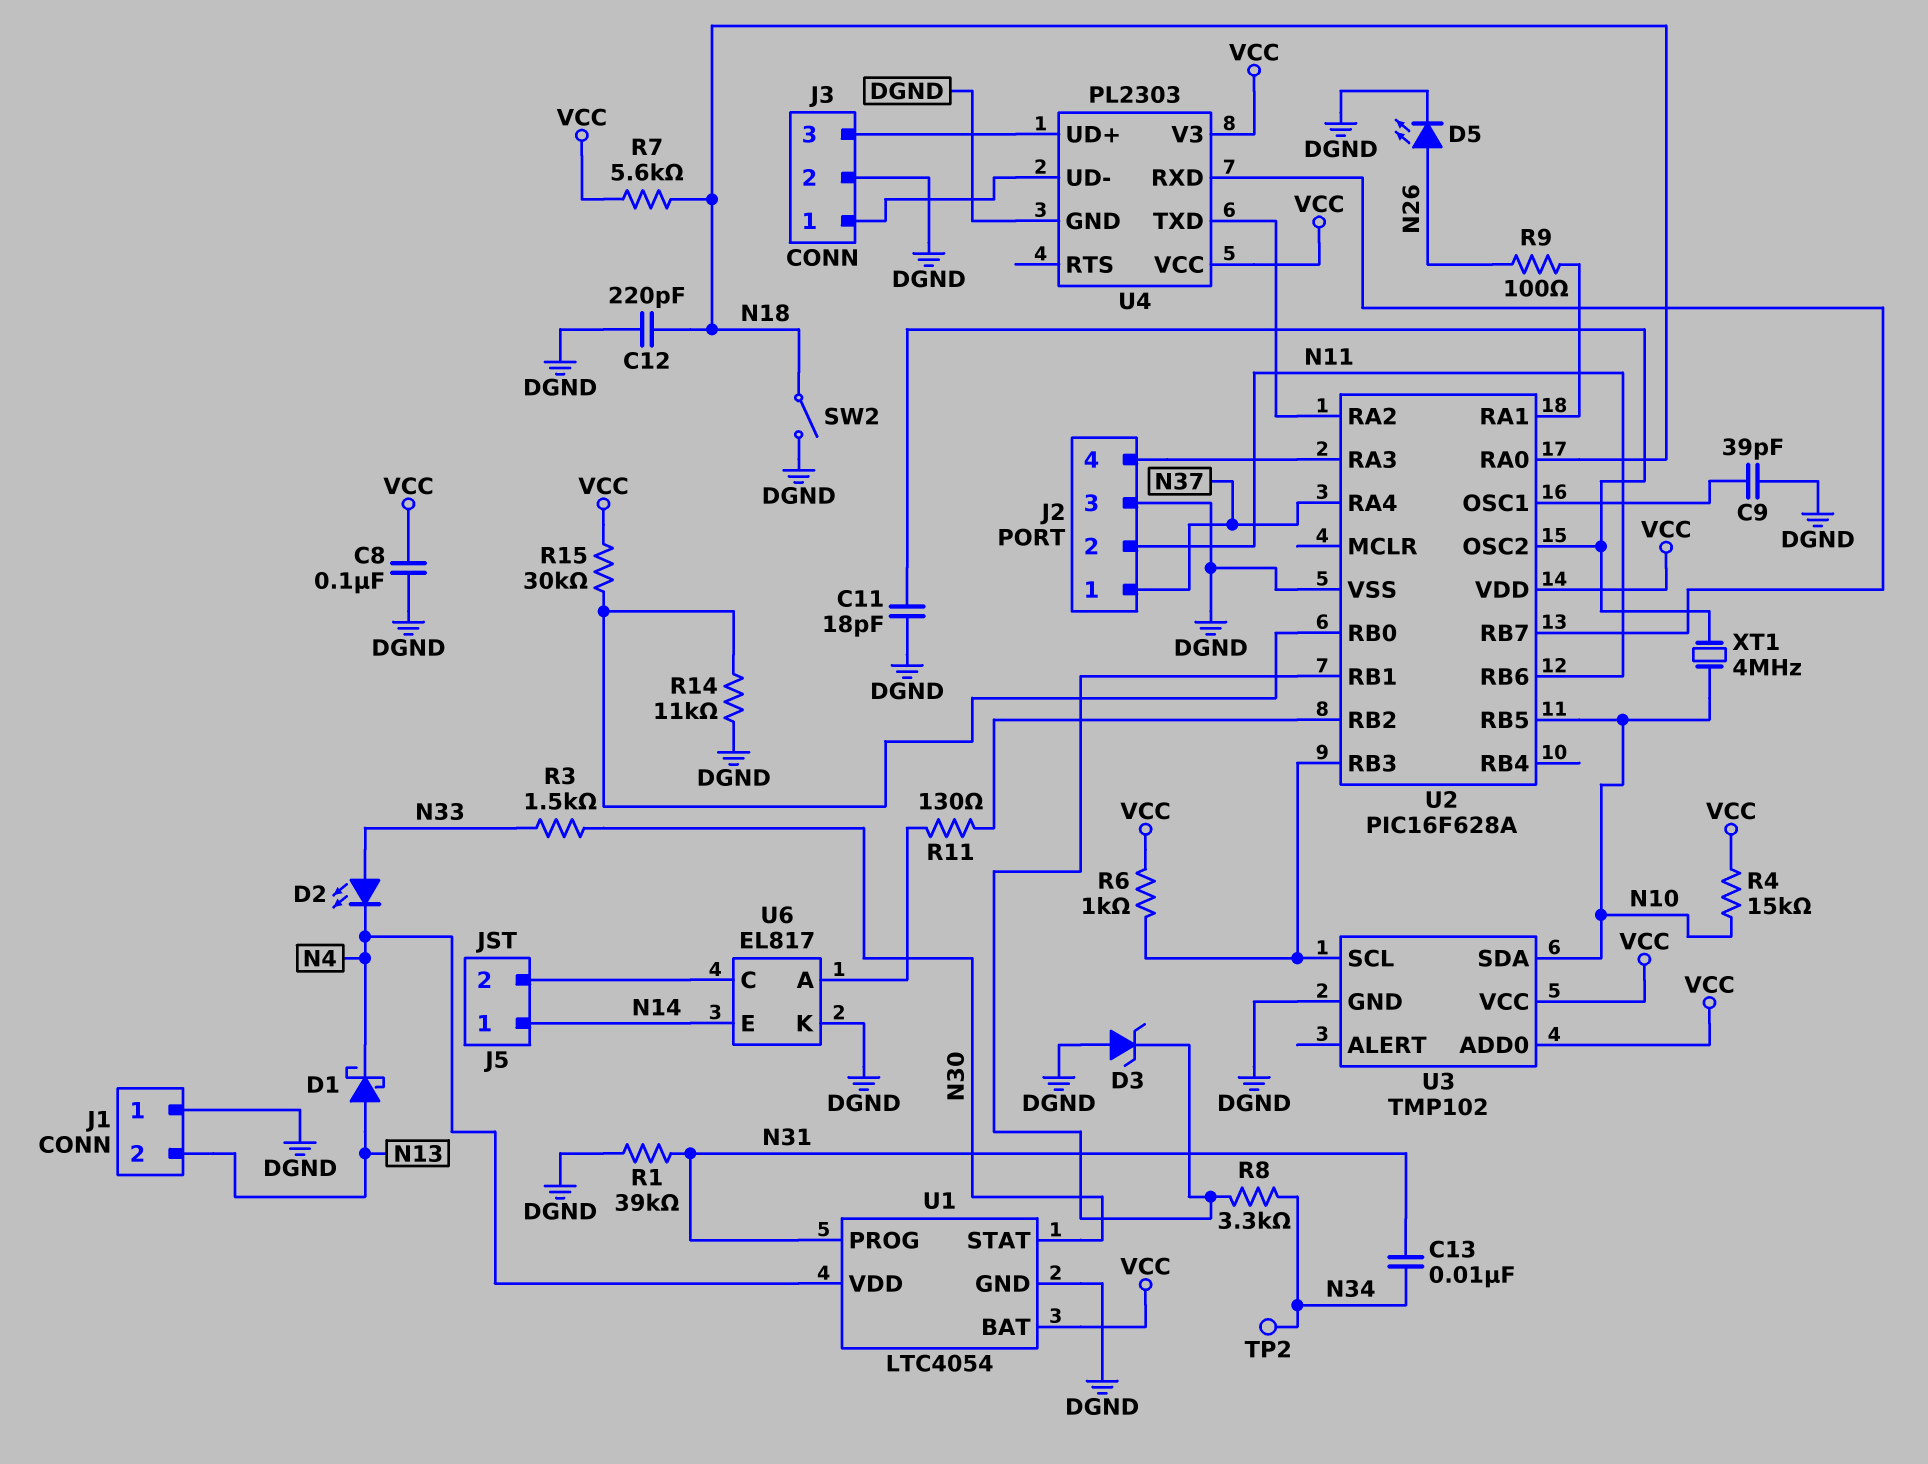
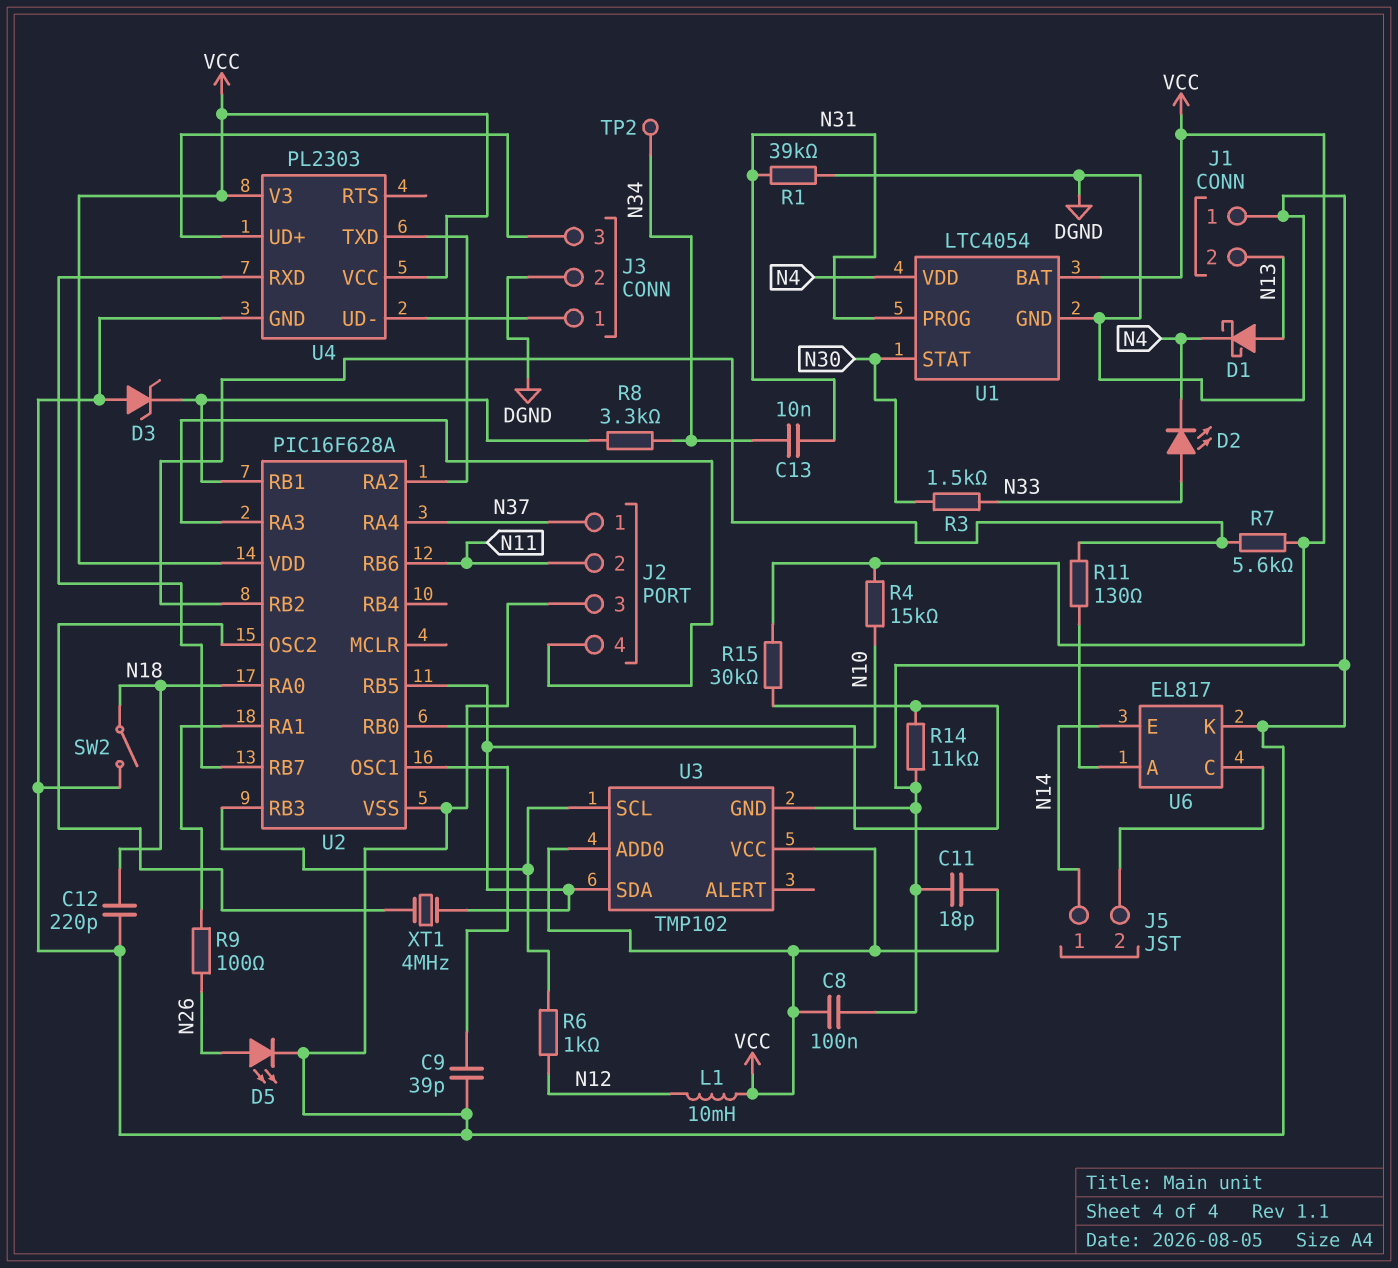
C11: 18pF (DGND, U2/OSC2) -> 18pF (DGND, VCC)
L1: none -> 10mH (N12, VCC)
R6: 1k (U2/RB3, VCC) -> 1k (N12, U2/RB3)
R7: 5.6k (N18, VCC) -> 5.6k (U2/RB2, VCC)

